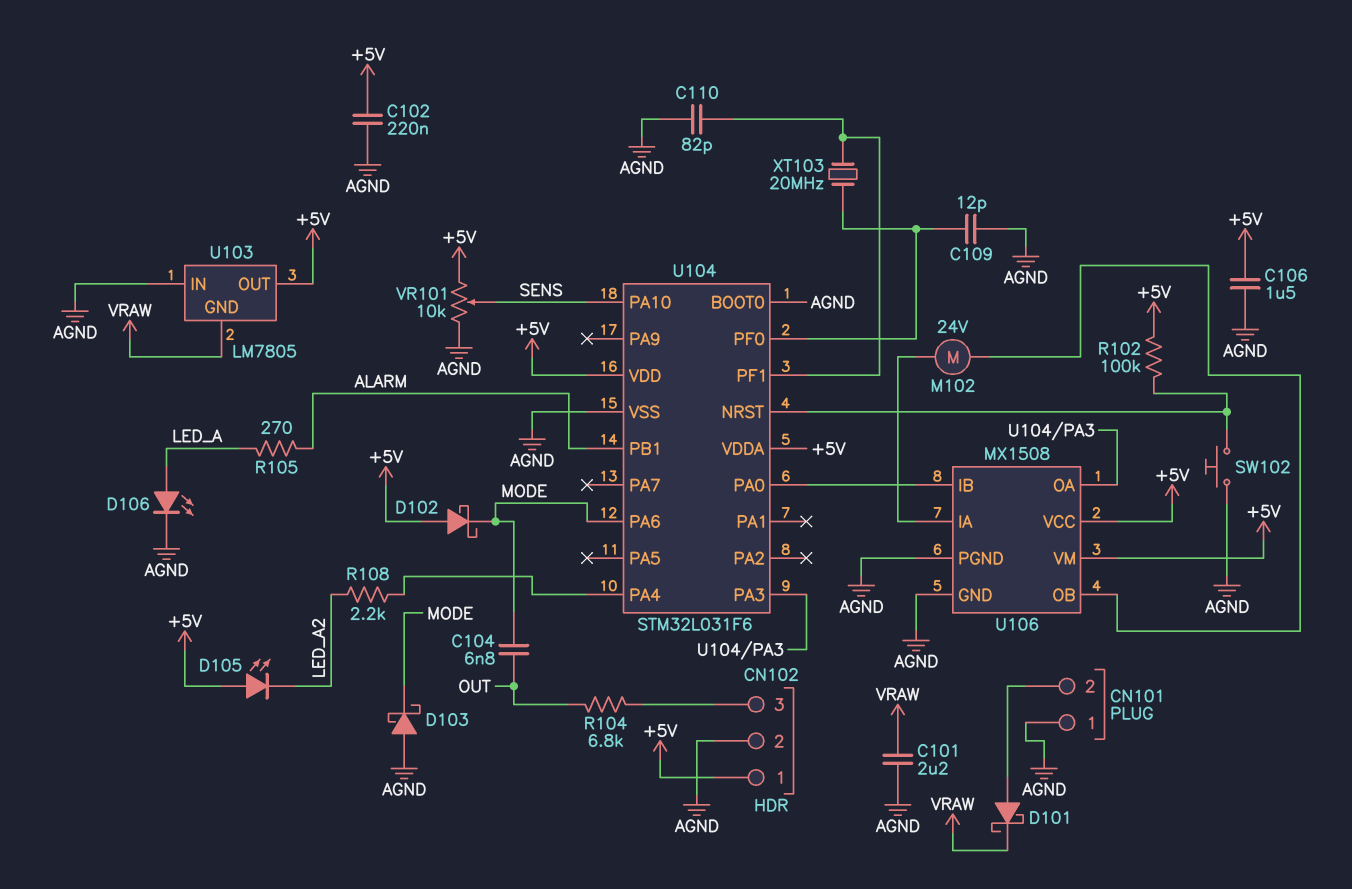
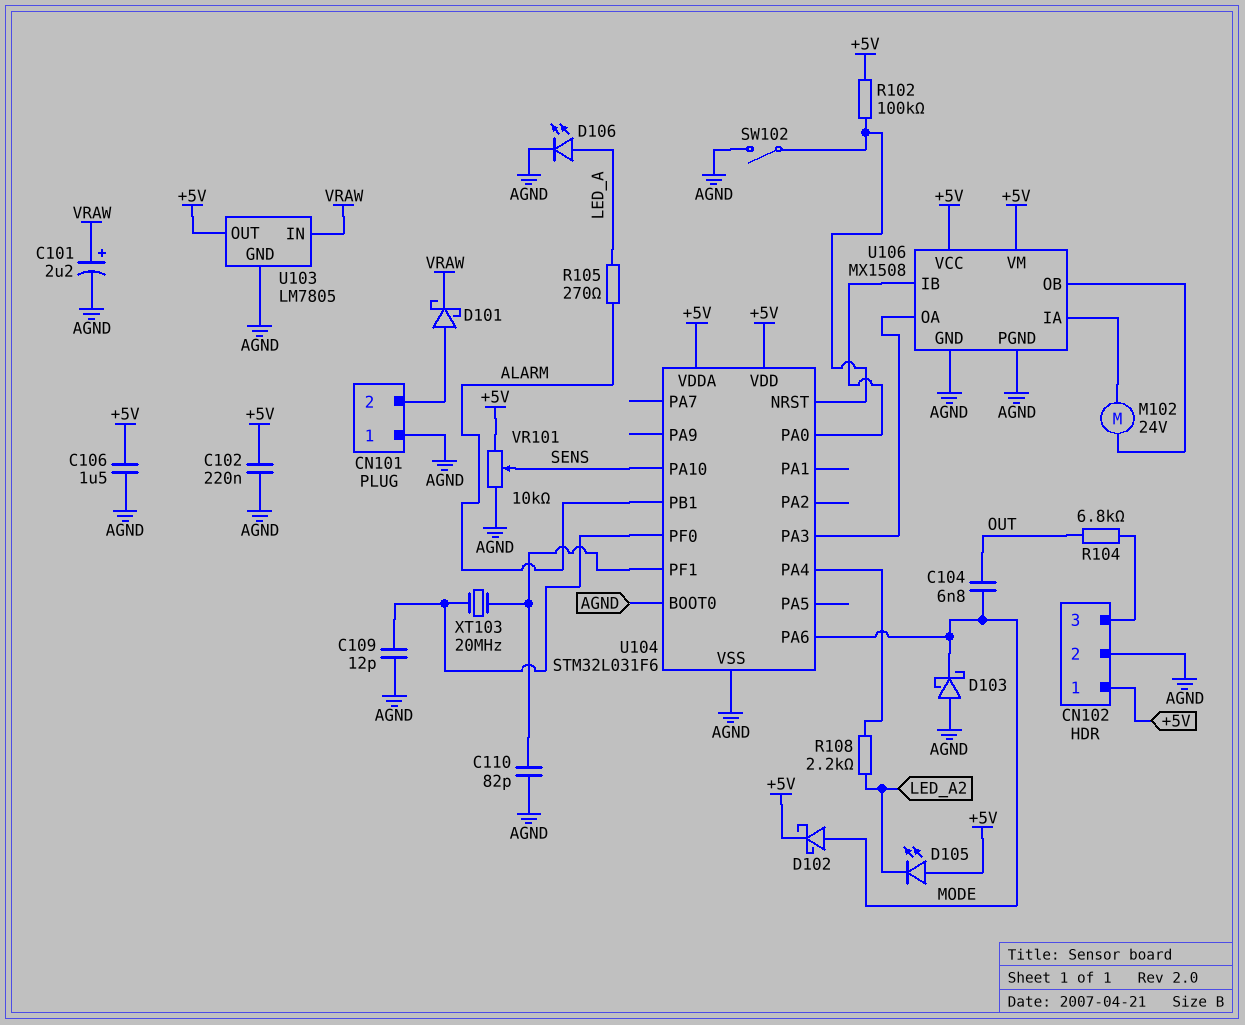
C101: 2.2uF (AGND, VRAW) -> 2.2uF (plus VRAW, minus AGND)
D102: schottky (A +5V, K MODE) -> schottky (A MODE, K +5V)
SW102: button (AGND, U104/NRST) -> switch (AGND, U104/NRST)
U103 pin GND: VRAW -> AGND
U103 pin IN: AGND -> VRAW

